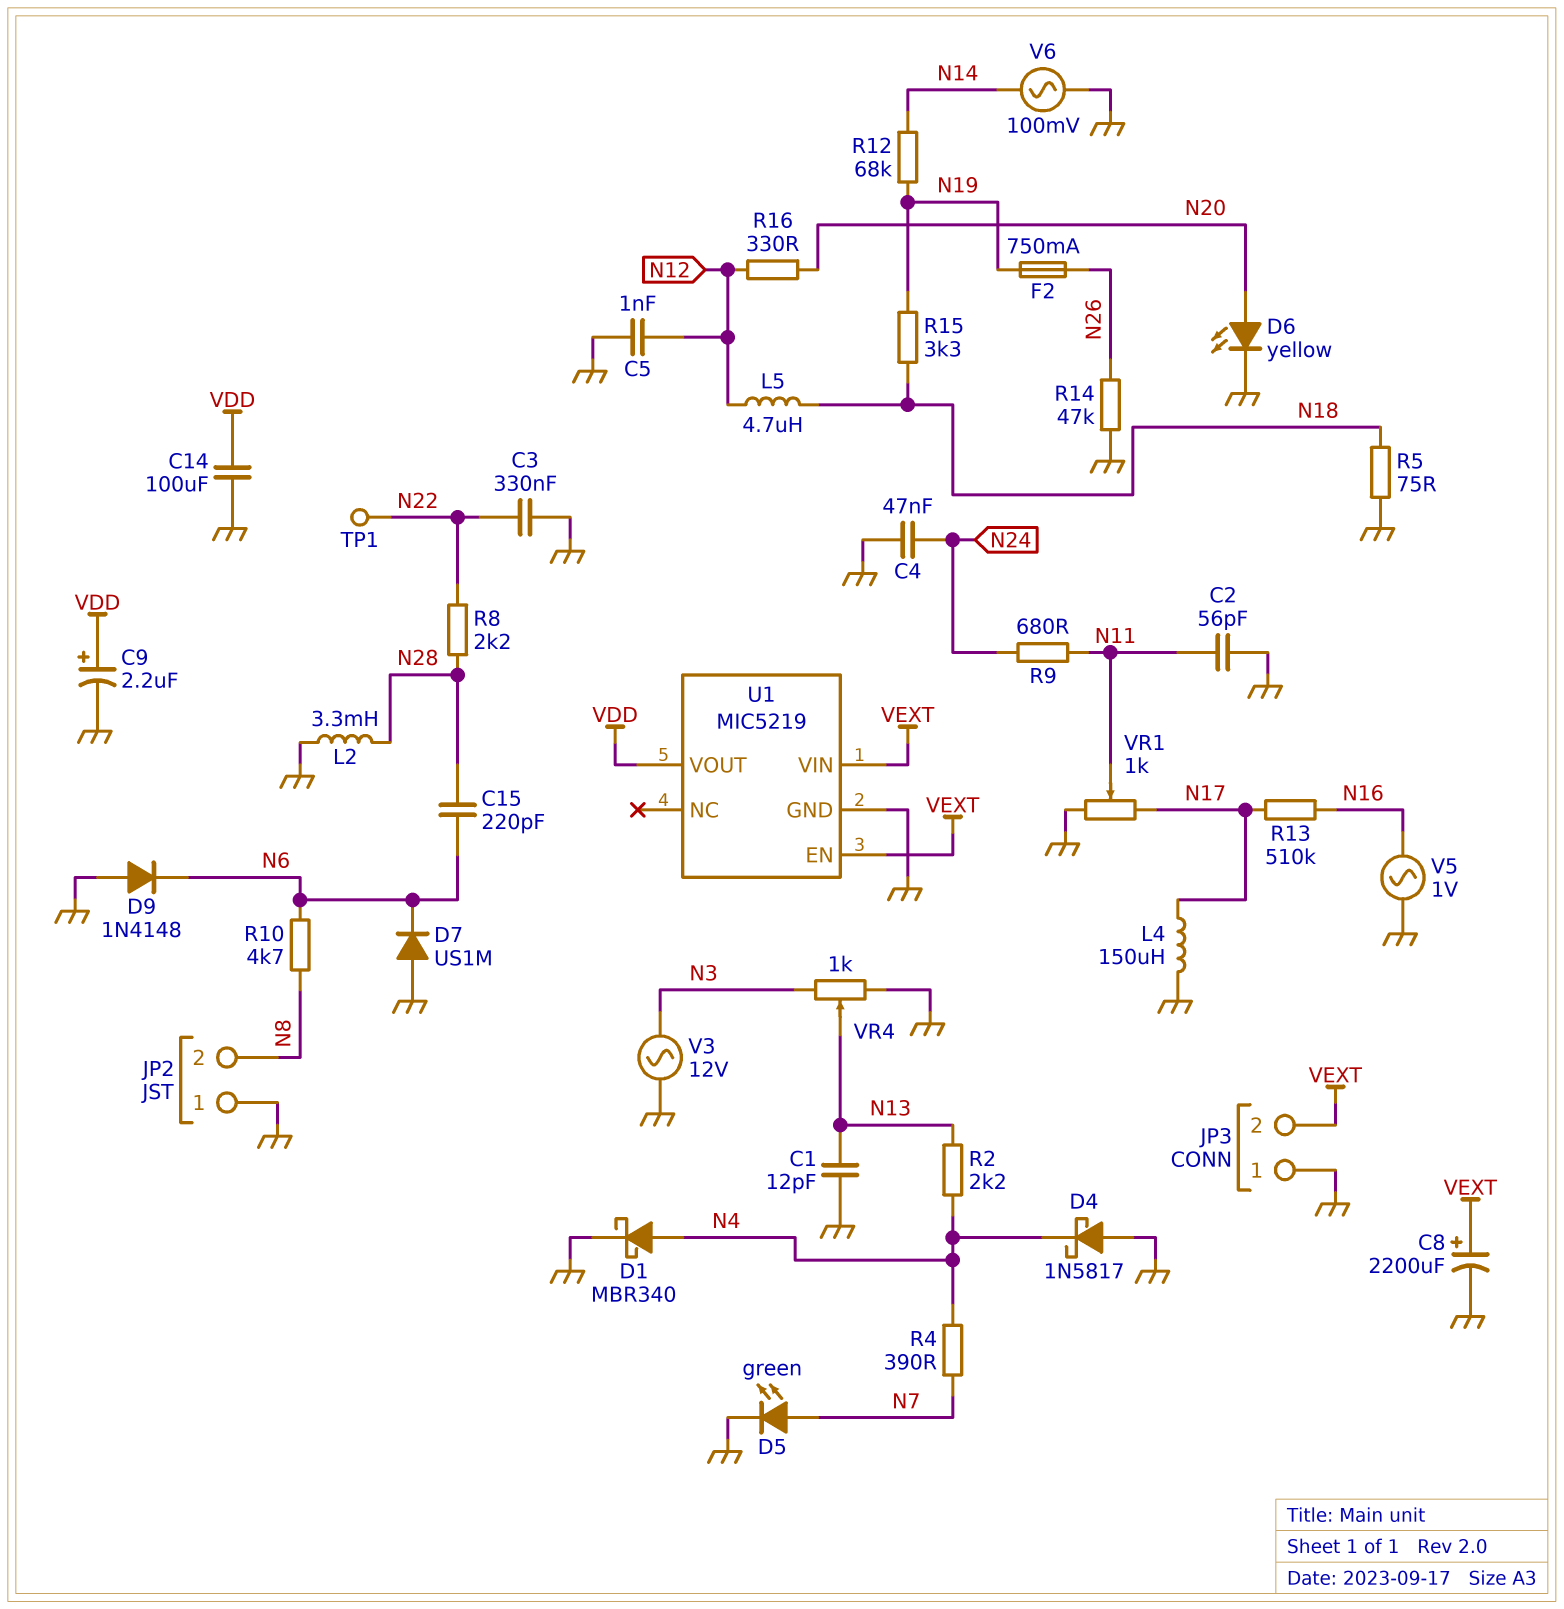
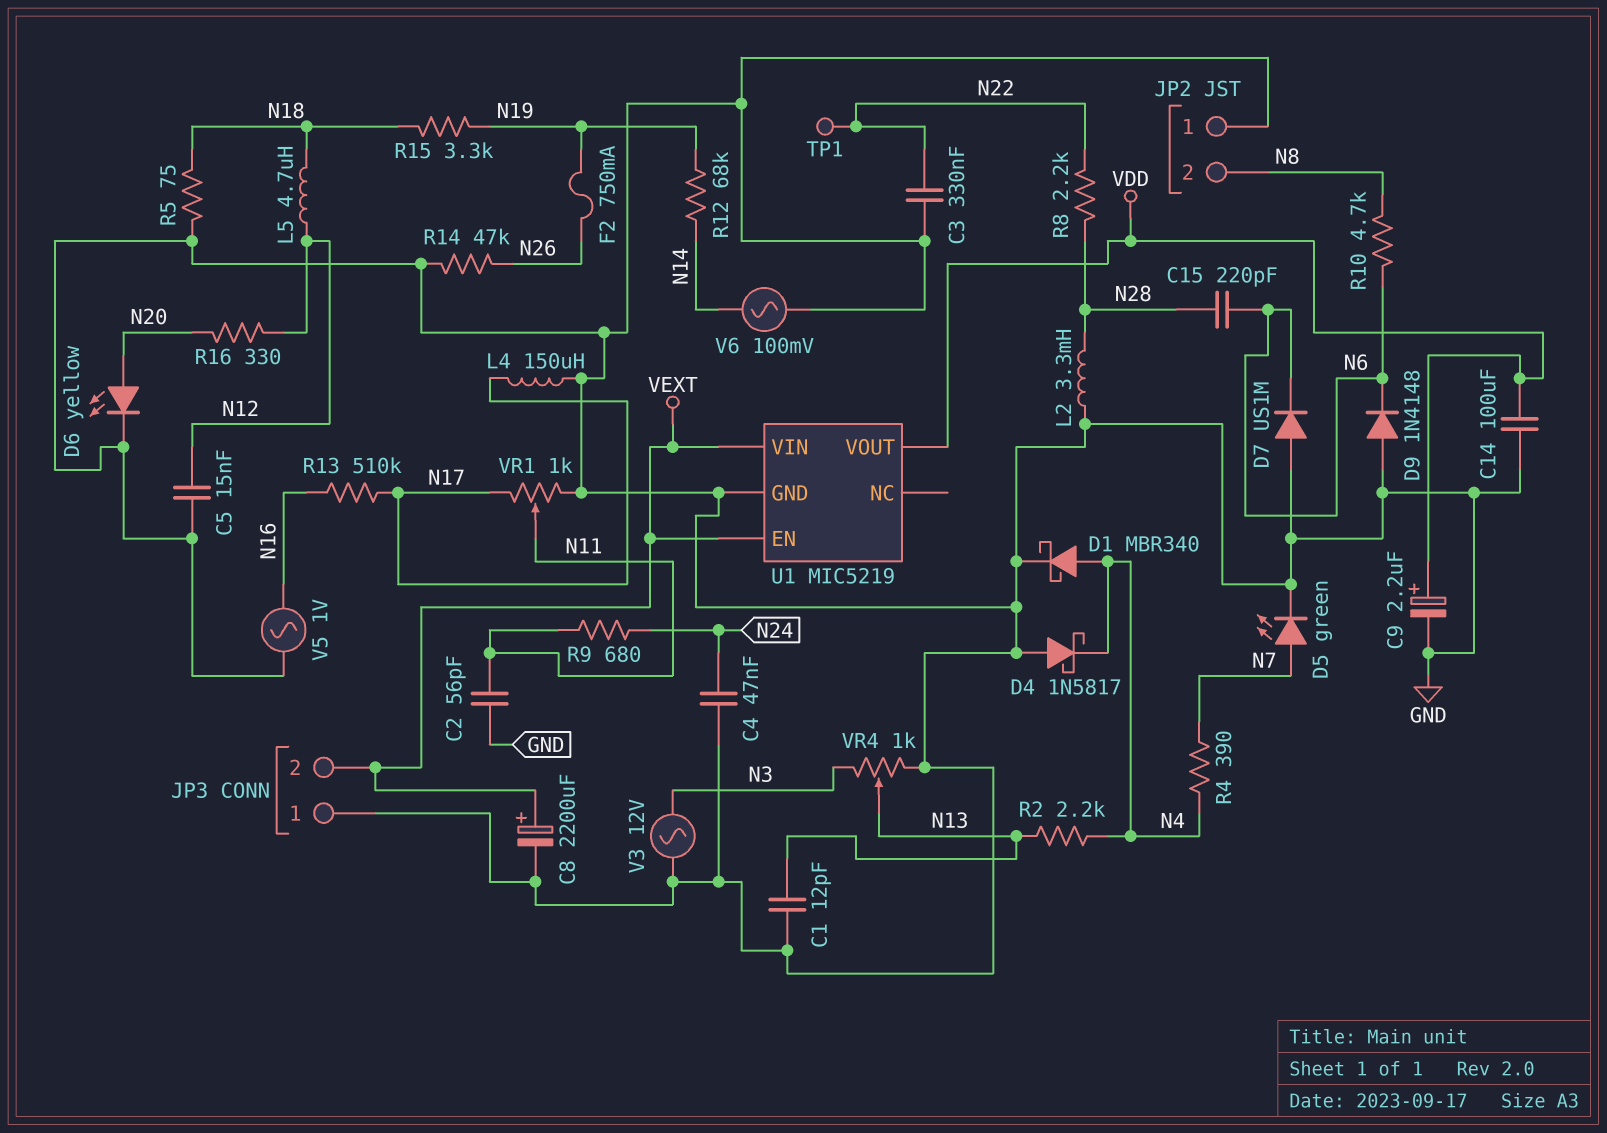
C5: 1nF (GND, N12) -> 15nF (GND, N12)

